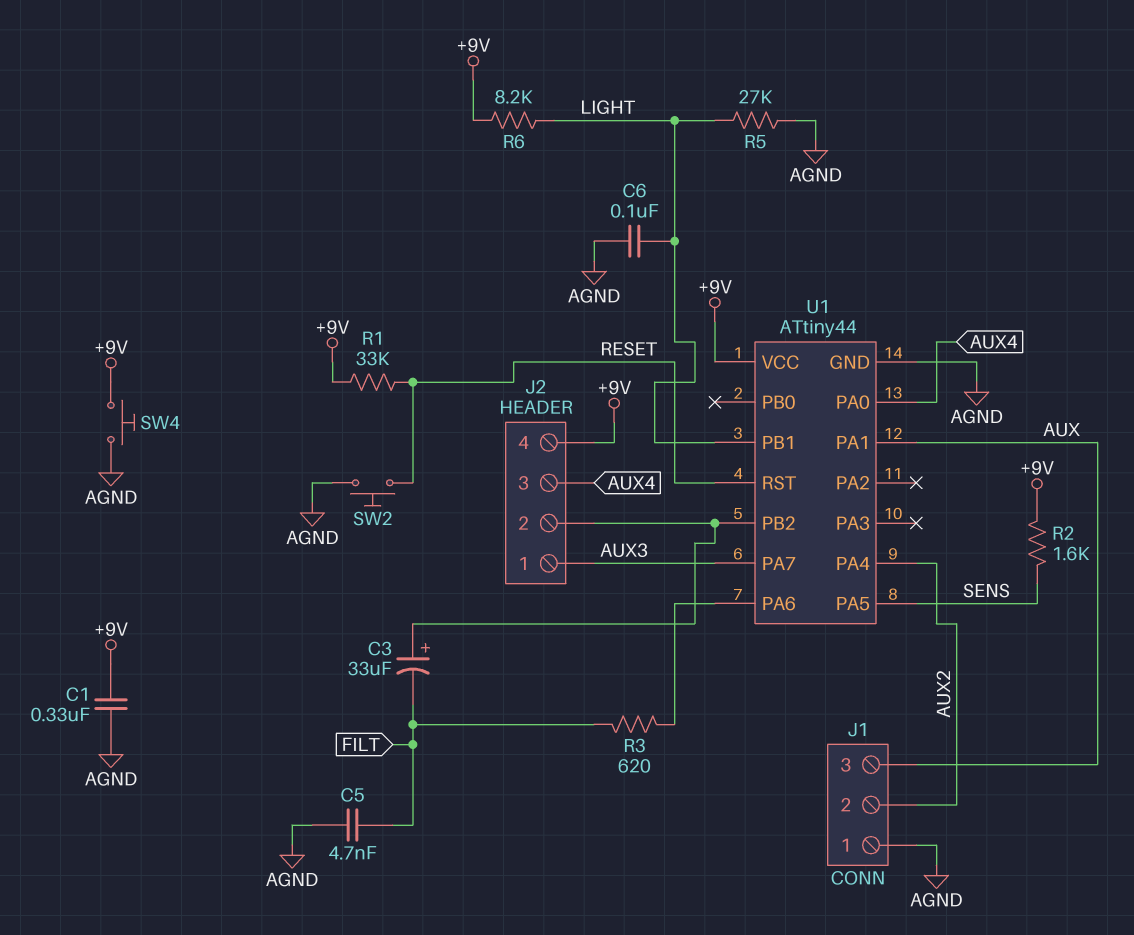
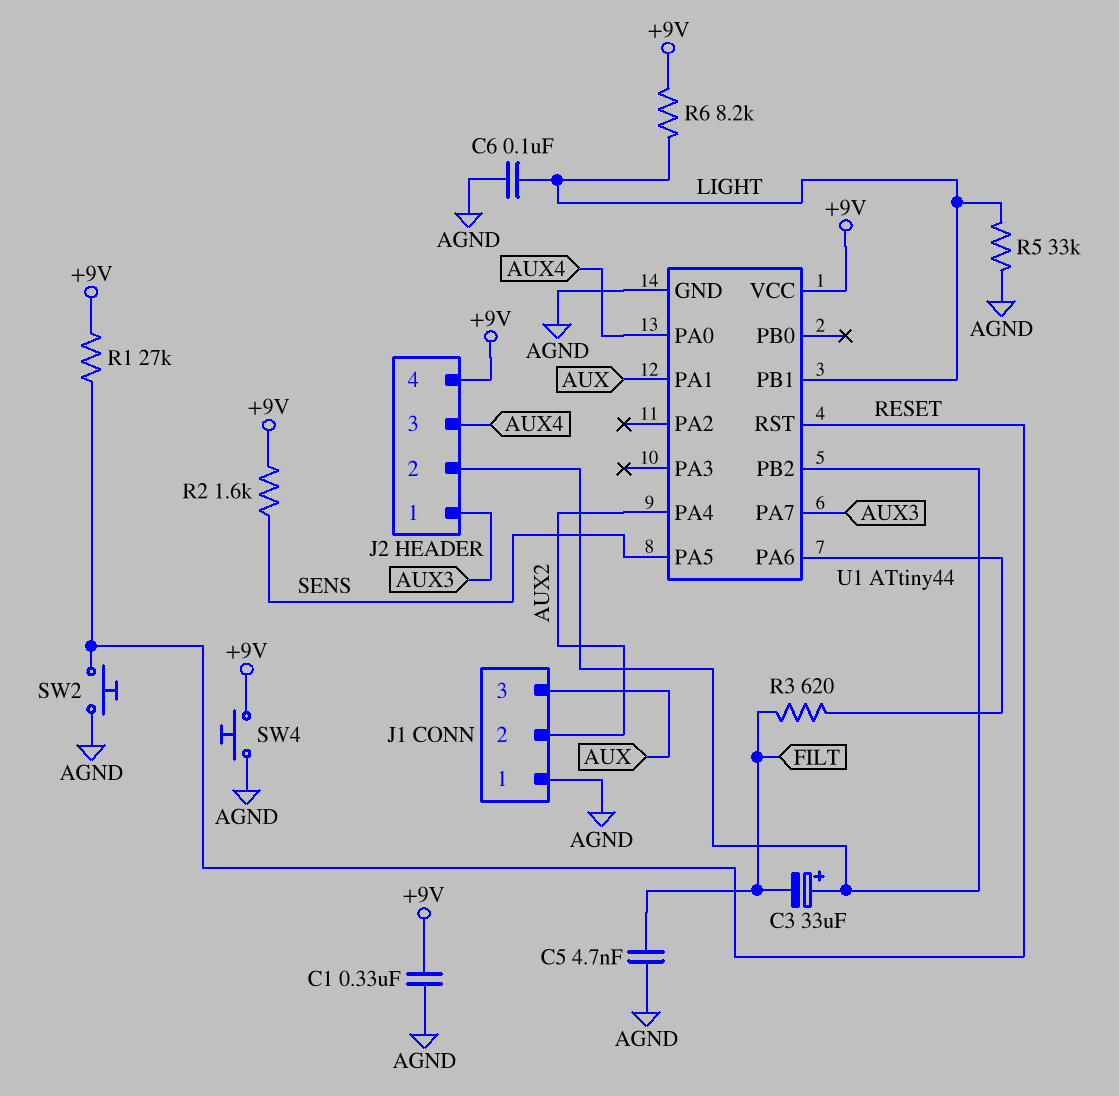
R1: 33k (+9V, RESET) -> 27k (+9V, RESET)
R5: 27k (AGND, LIGHT) -> 33k (AGND, LIGHT)

